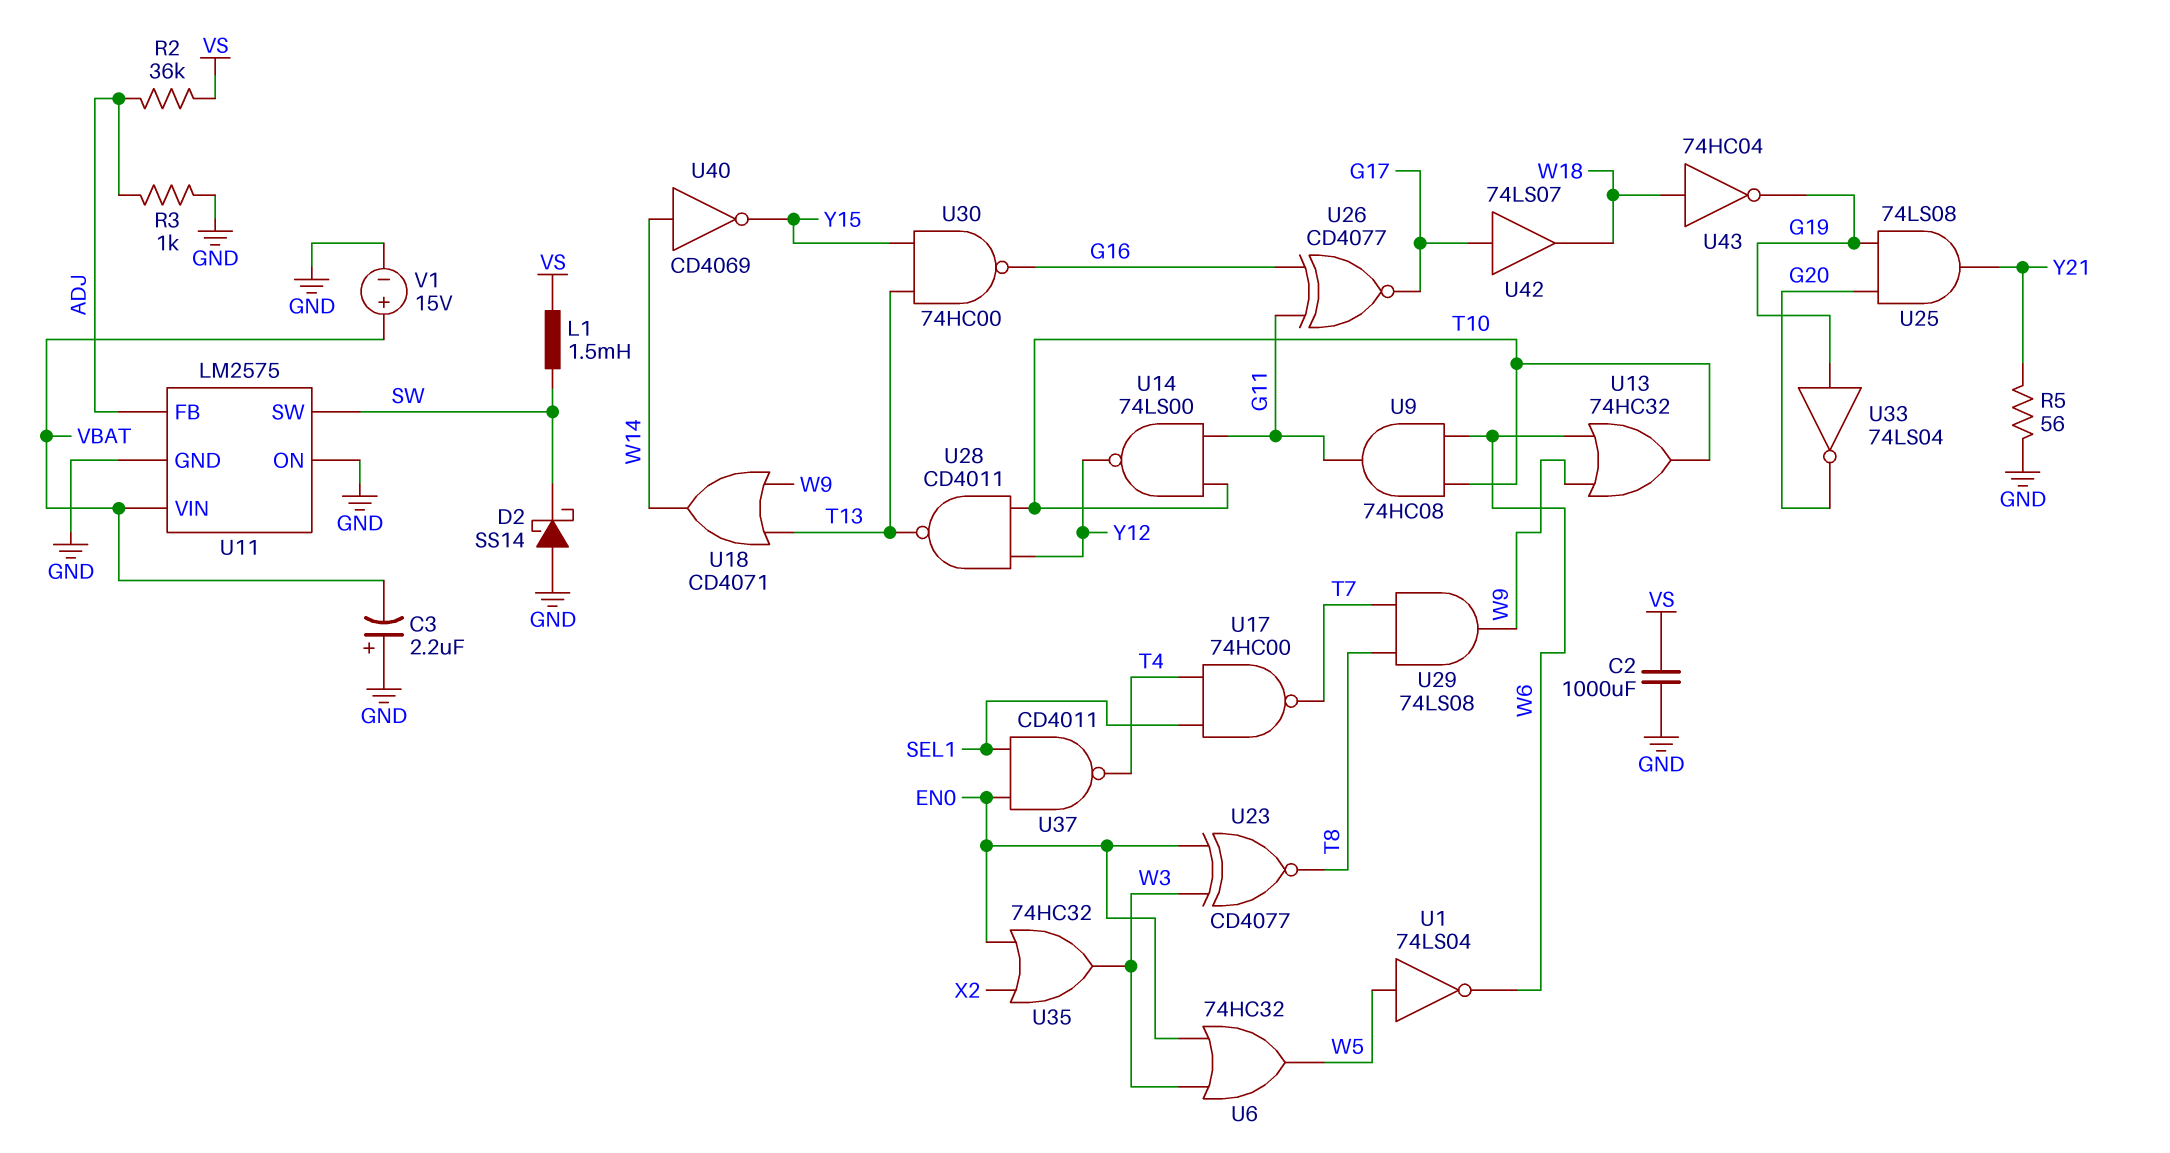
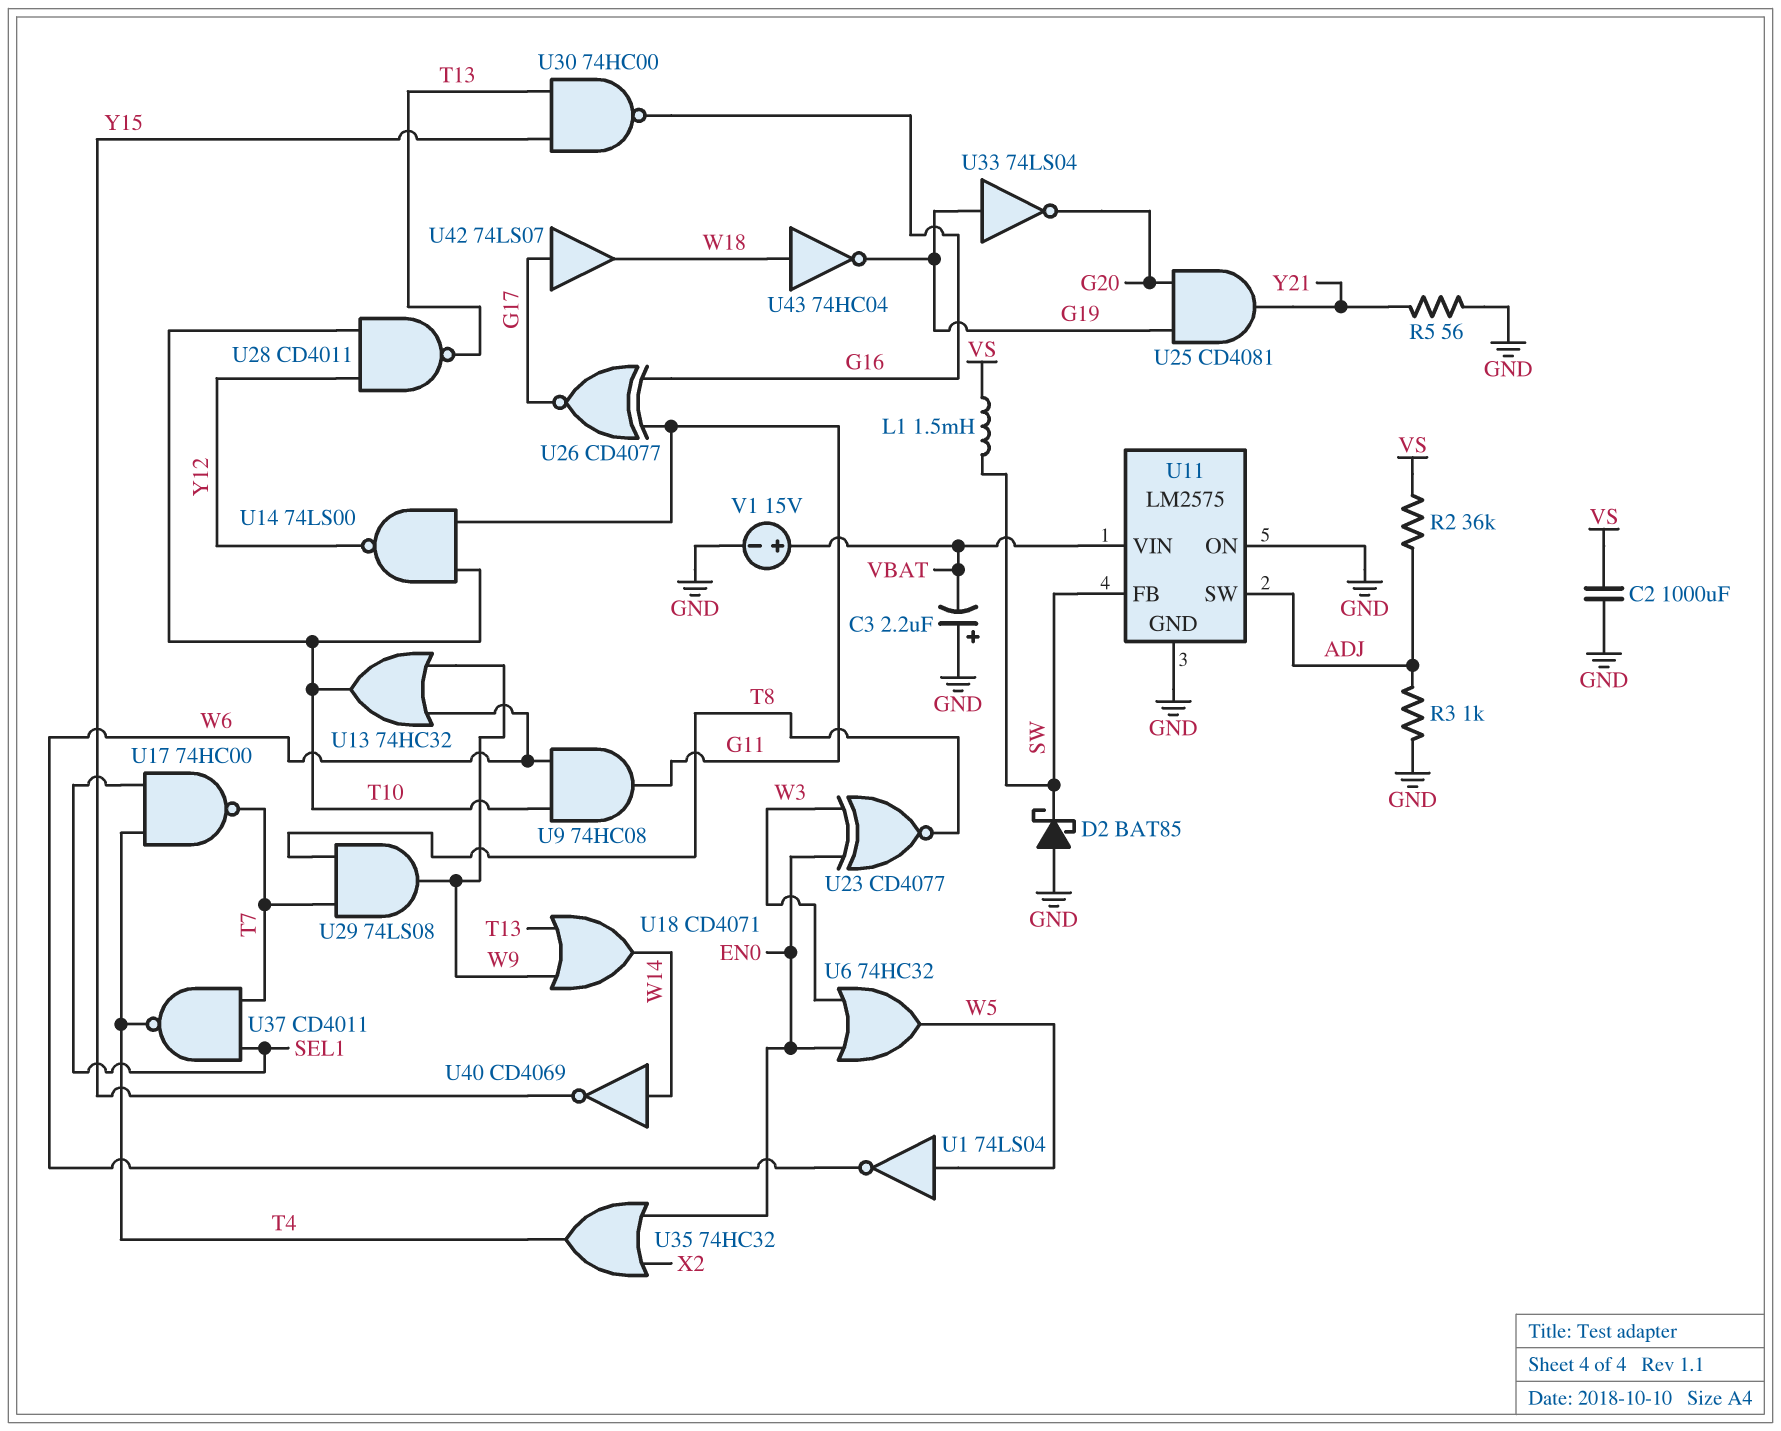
D2: schottky SS14 (A GND, K SW) -> schottky BAT85 (A GND, K SW)
U11 pin FB: ADJ -> SW
U11 pin SW: SW -> ADJ
U25: AND 74LS08 (in G19, in G20, out Y21) -> AND CD4081 (in G19, in G20, out Y21)
U35: OR 74HC32 (in EN0, in X2, out W3) -> OR 74HC32 (in EN0, in X2, out T4)
U37: NAND CD4011 (in EN0, in SEL1, out T4) -> NAND CD4011 (in SEL1, in T7, out T4)

